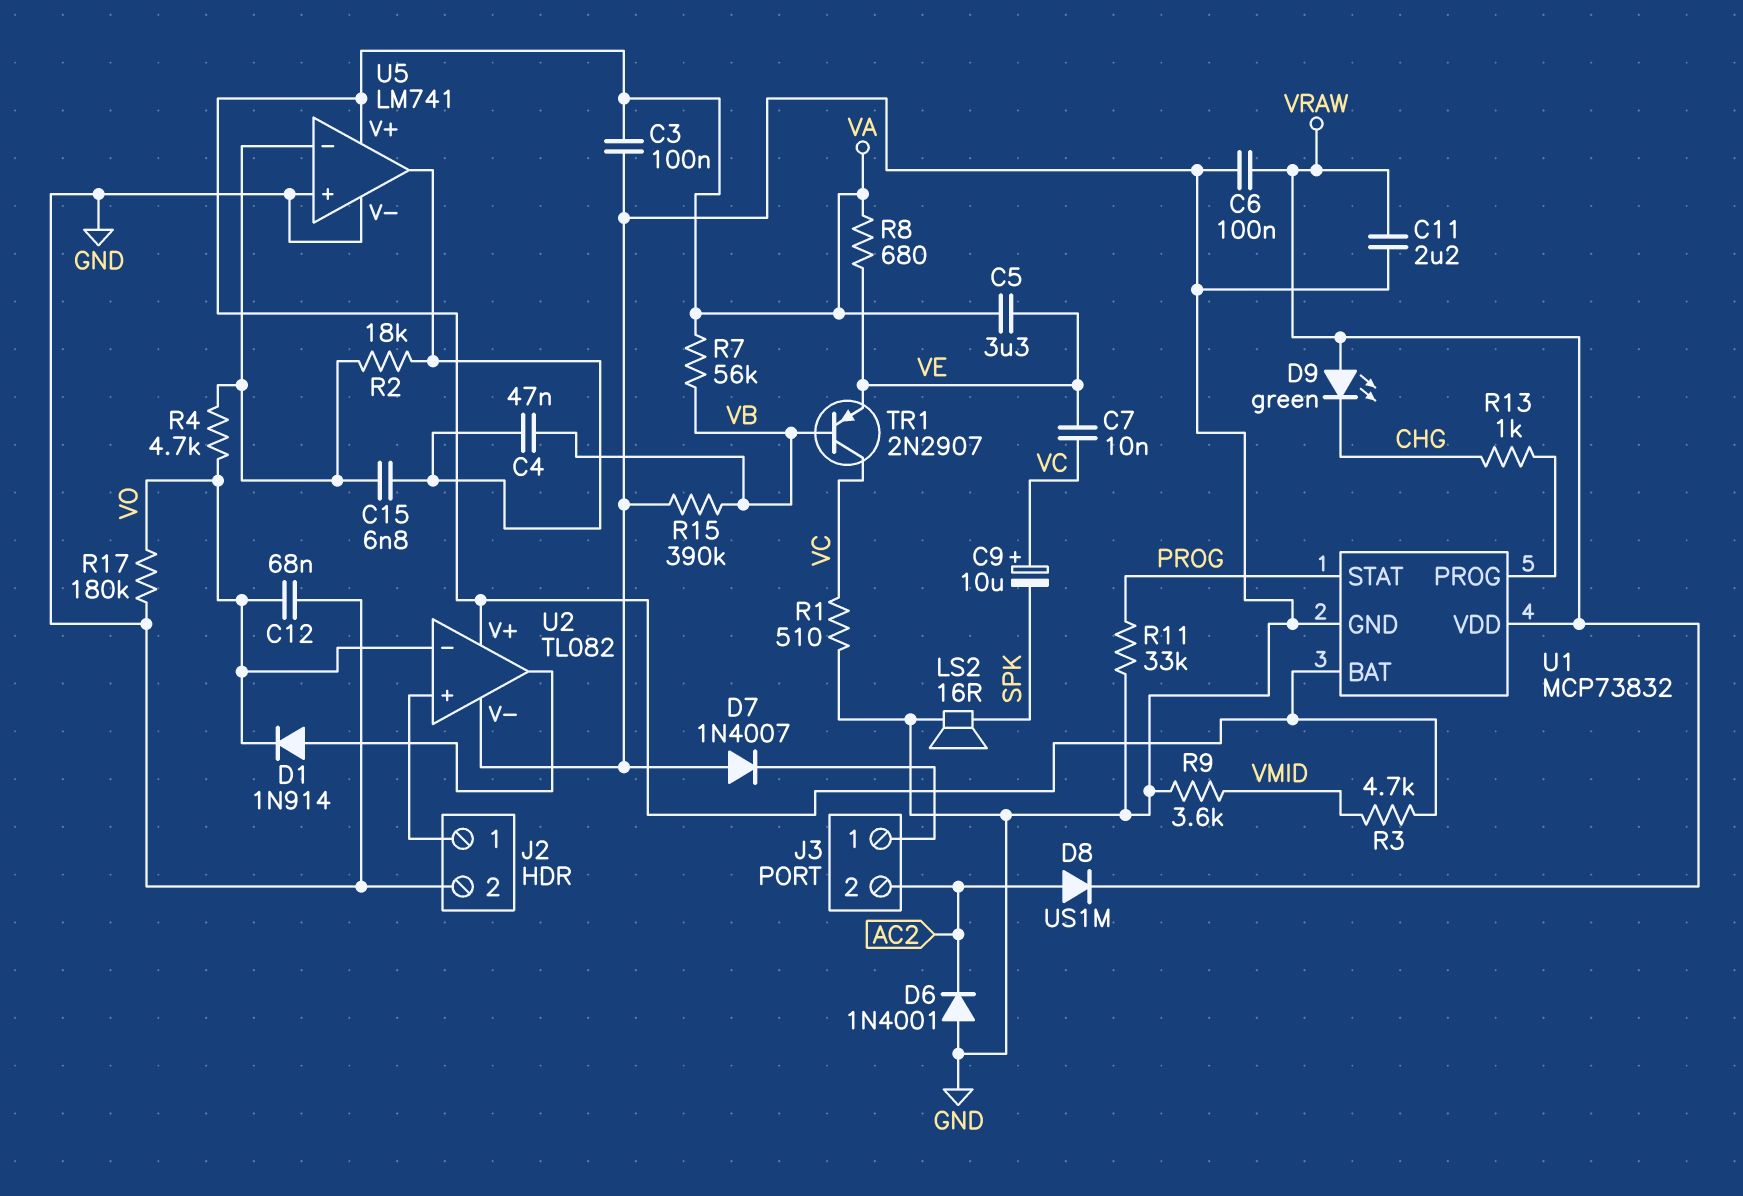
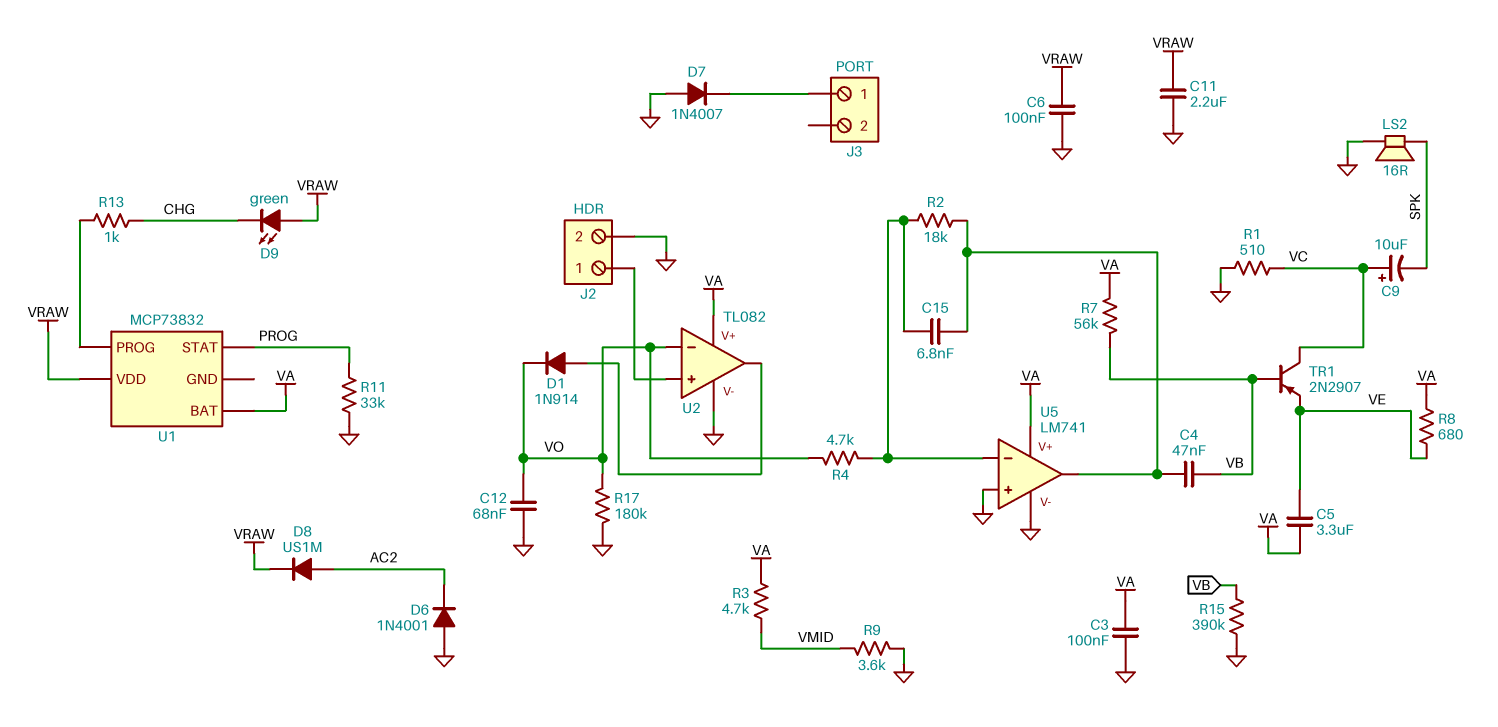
C7: 10nF (VC, VE) -> none
J3 pin 2: AC2 -> none
U1 pin GND: GND -> none

